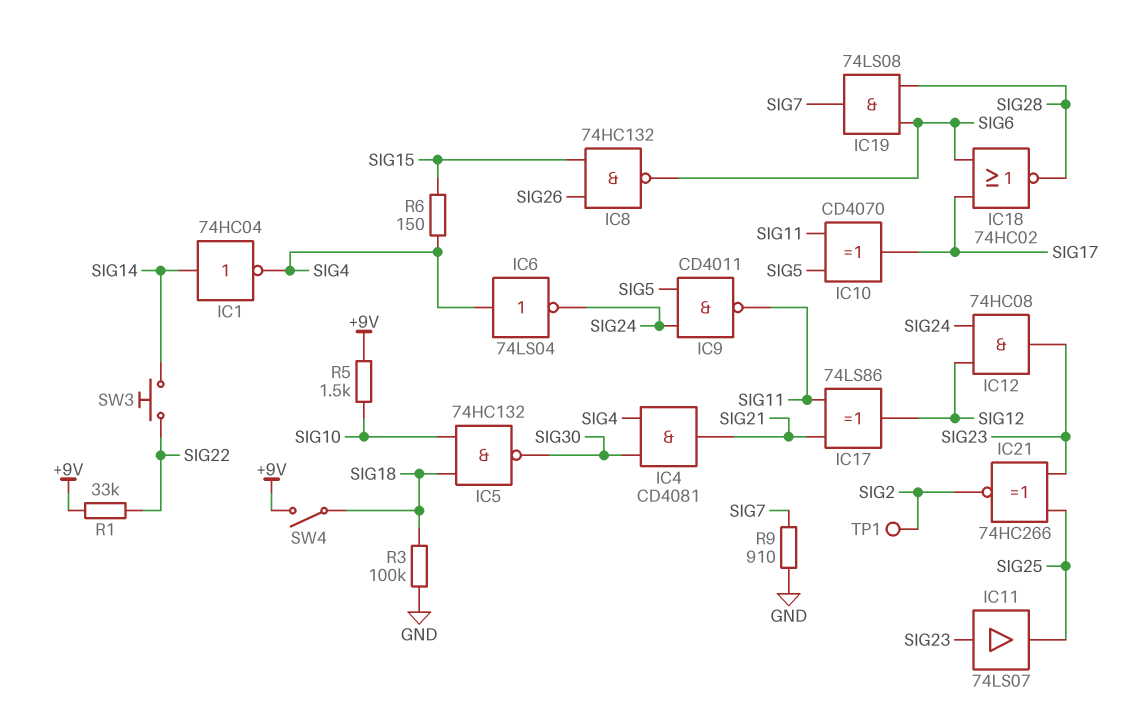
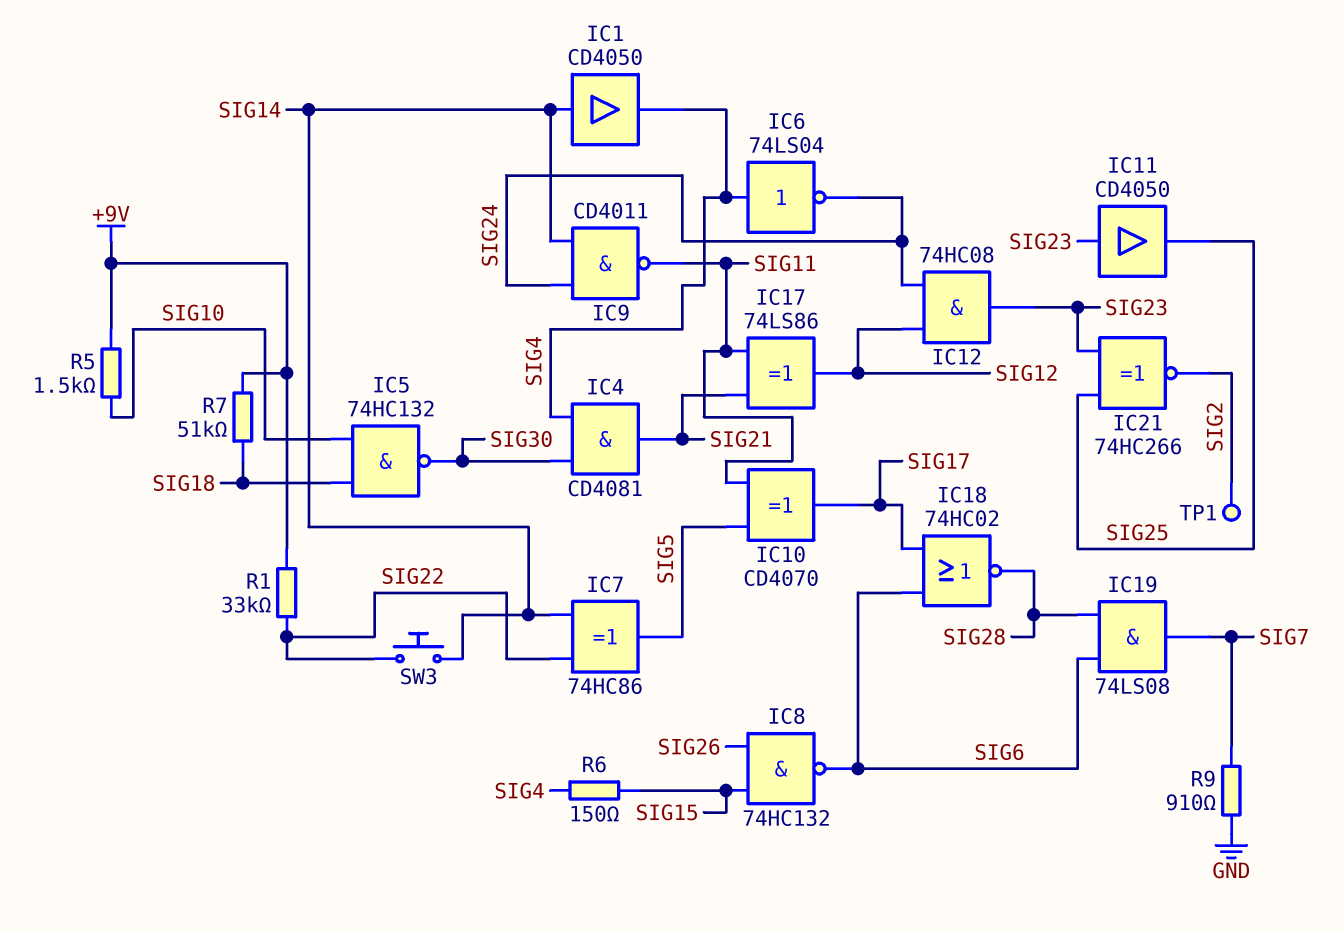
IC1: NOT 74HC04 (in SIG14, out SIG4) -> buffer CD4050 (in SIG14, out SIG4)
IC7: none -> XOR 74HC86 (in SIG14, in SIG22, out SIG5)
IC9: NAND CD4011 (in SIG5, in SIG24, out SIG11) -> NAND CD4011 (in SIG14, in SIG24, out SIG11)
IC11: buffer 74LS07 (in SIG23, out SIG25) -> buffer CD4050 (in SIG23, out SIG25)
R3: 100k (GND, SIG18) -> none
R7: none -> 51k (+9V, SIG18)
SW4: switch (+9V, SIG18) -> none

